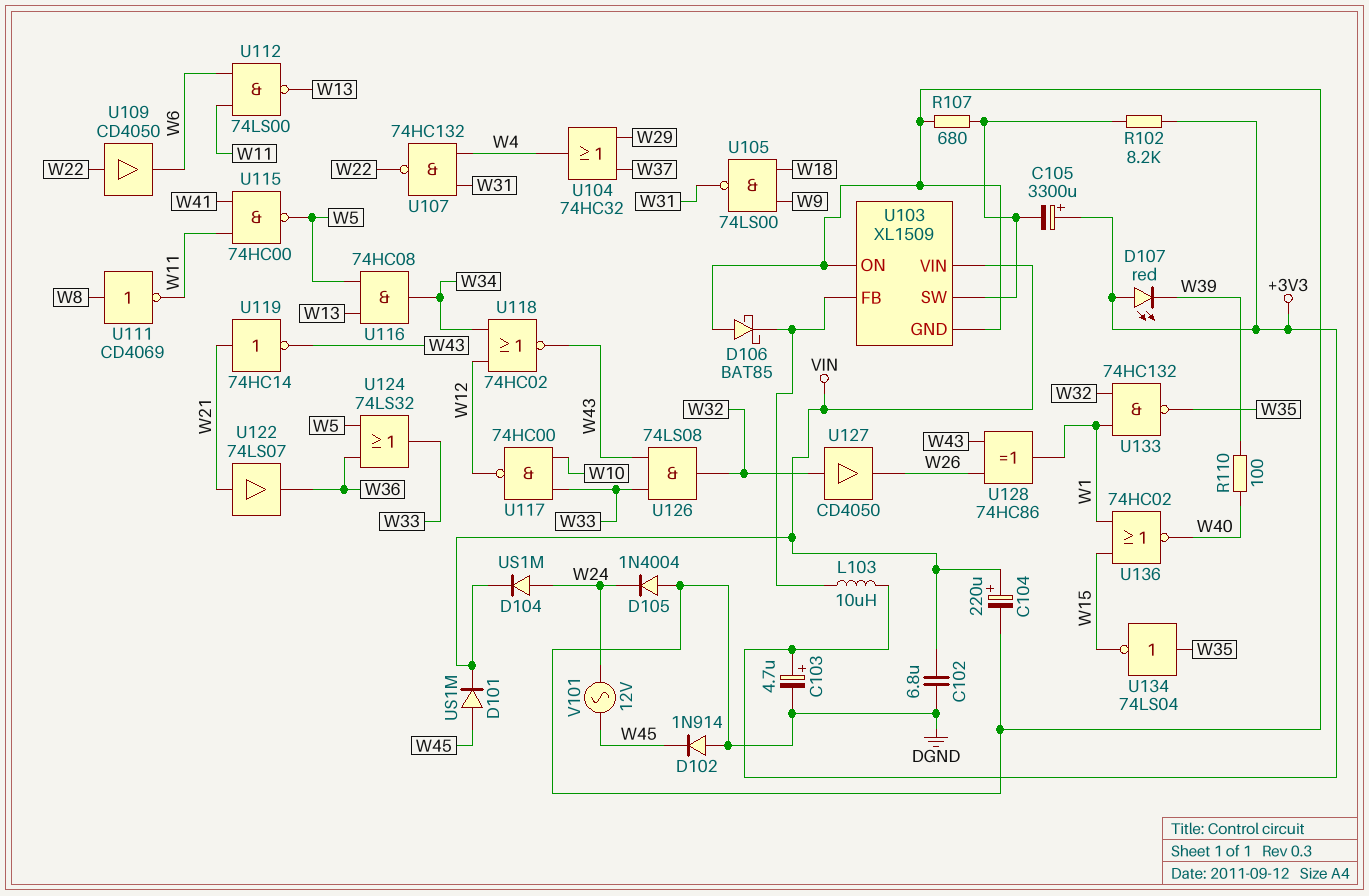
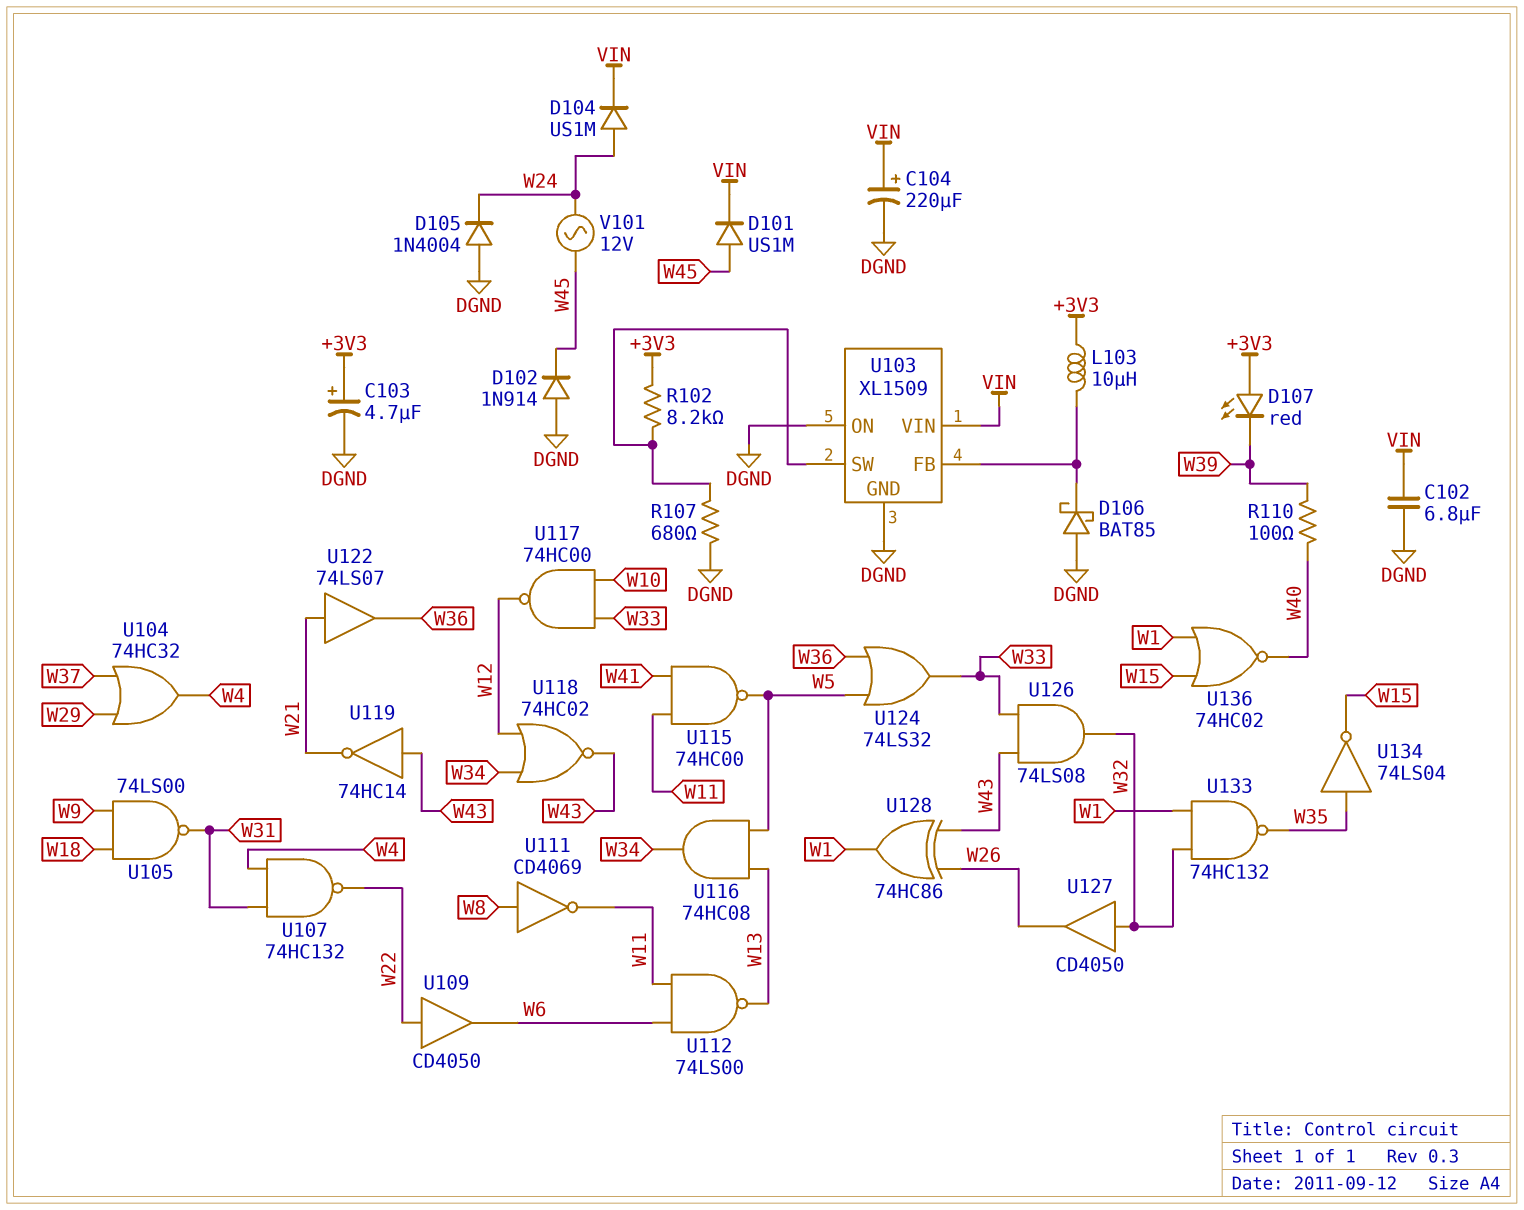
C105: 3300uF (plus +3V3, minus U103/SW) -> none
U119: NOT 74HC14 (in W21, out W43) -> NOT 74HC14 (in W43, out W21)

